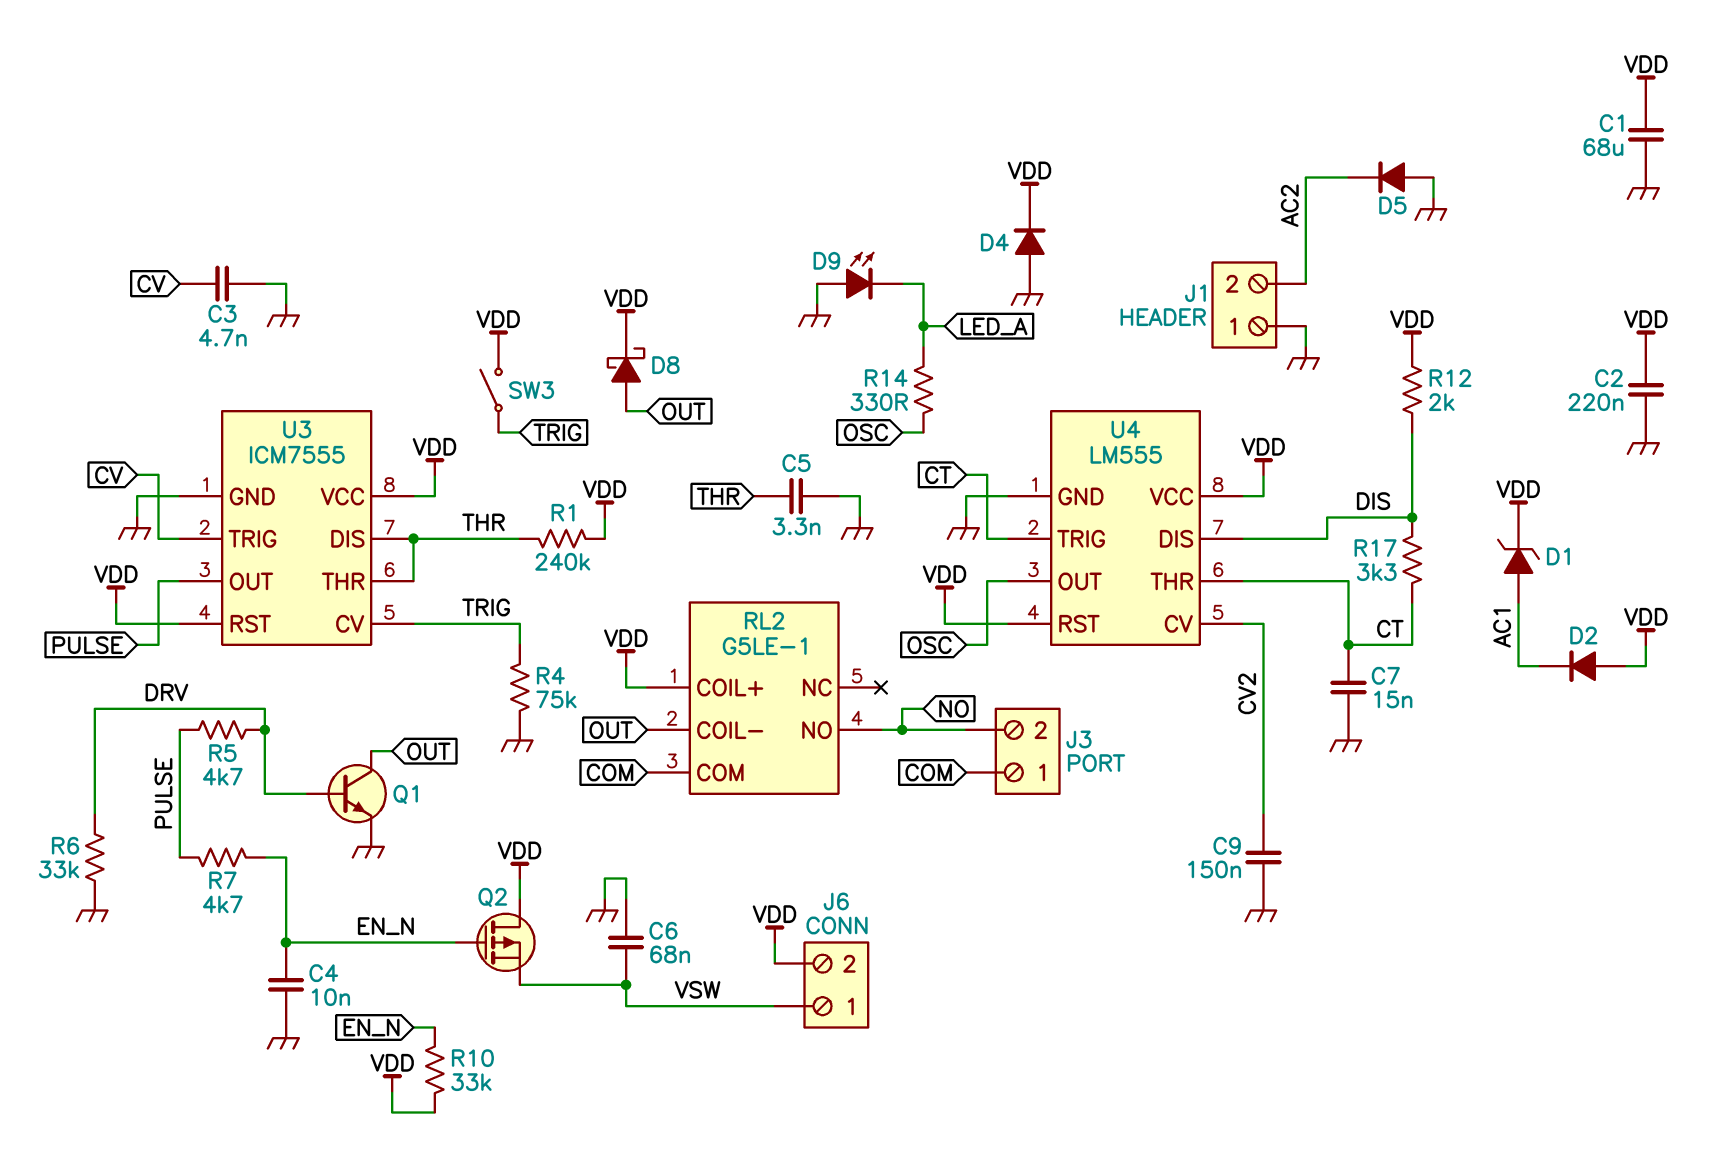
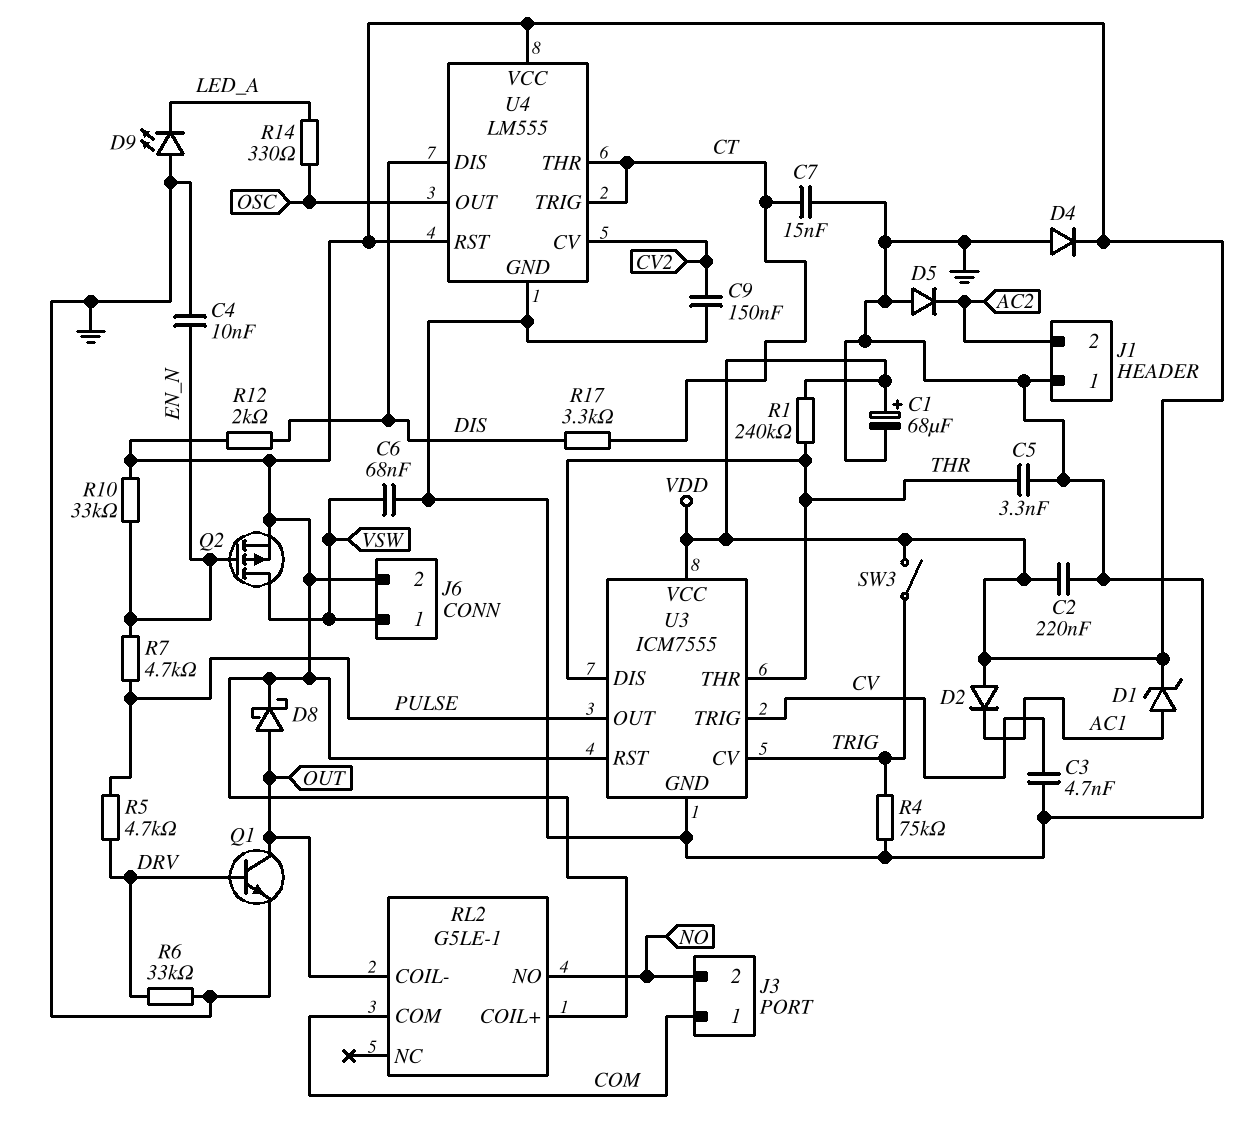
C1: 68uF (GND, VDD) -> 68uF (plus VDD, minus GND)
Q2: PMOS (G EN_N, D VDD, S VSW) -> PMOS (G EN_N, D VSW, S VDD)

